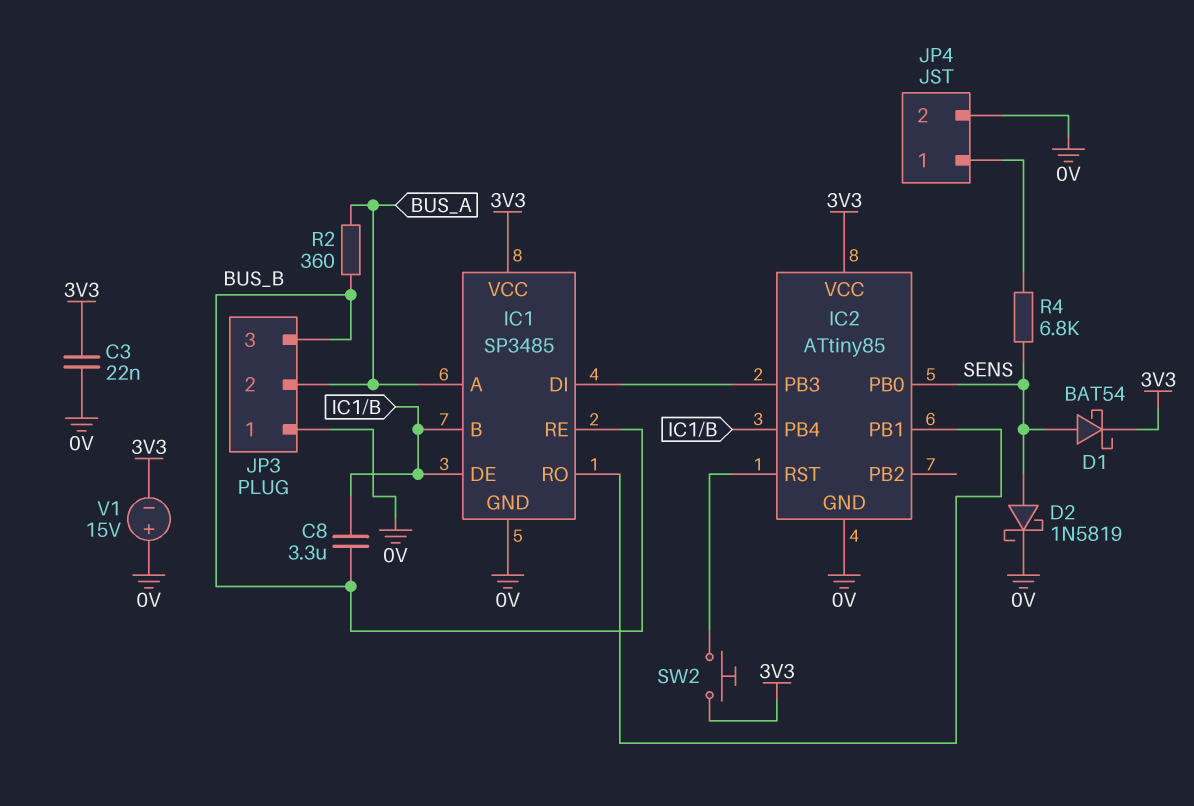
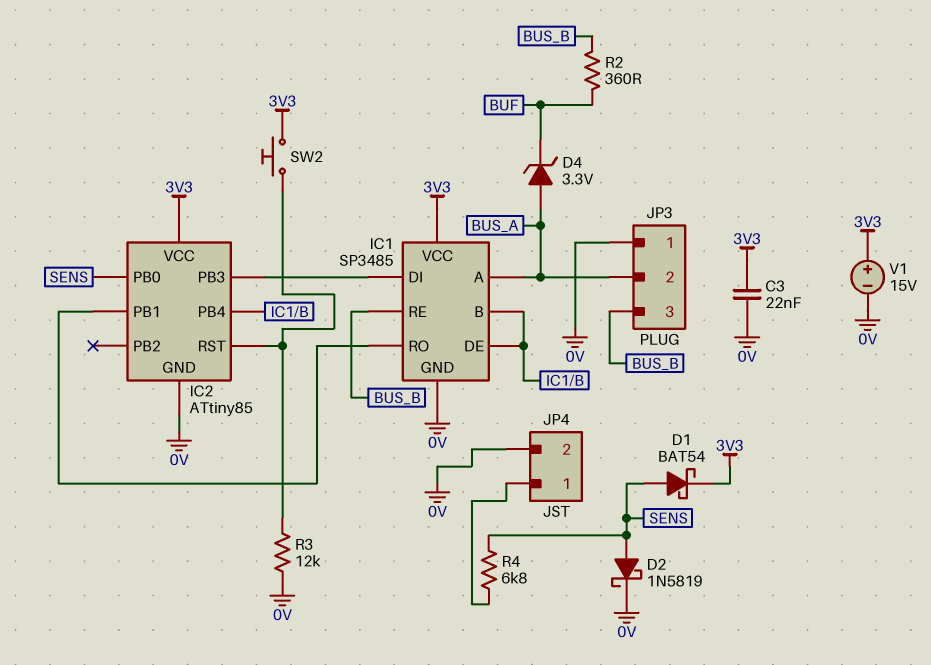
C8: 3.3uF (BUS_B, IC1/B) -> none
D4: none -> zener 3.3V (A BUS_A, K BUF)
R2: 360 (BUS_A, BUS_B) -> 360 (BUF, BUS_B)
R3: none -> 12k (0V, IC2/RST)
V1: 15V (plus 0V, minus 3V3) -> 15V (plus 3V3, minus 0V)

